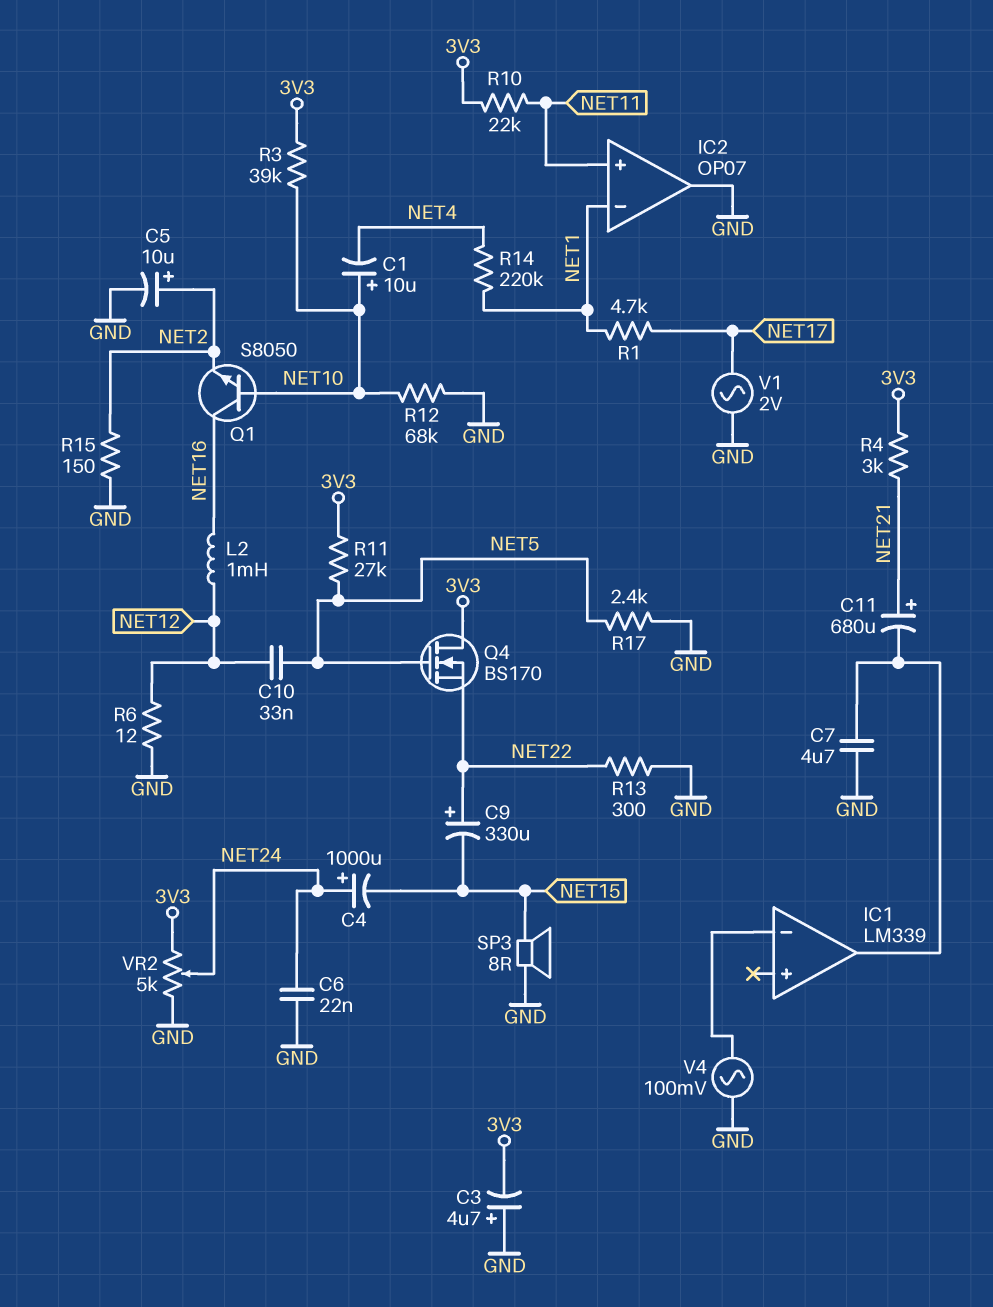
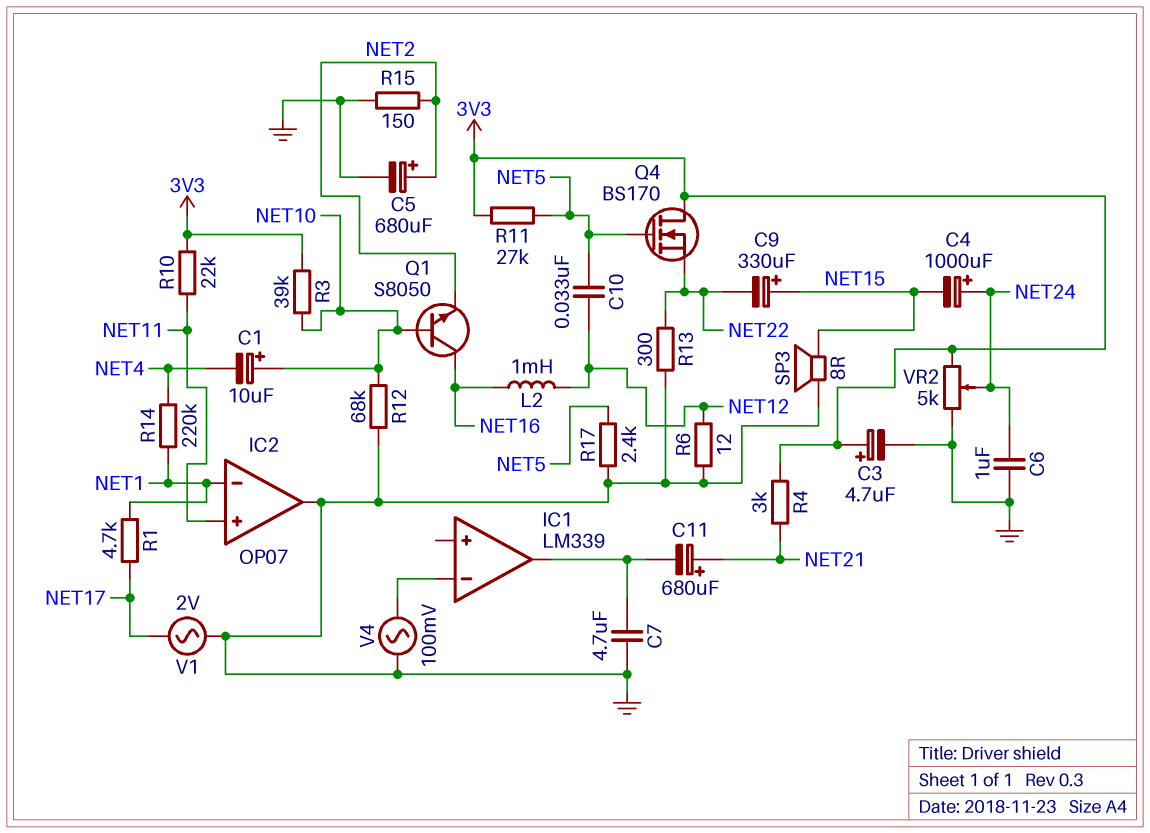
C3: 4.7uF (plus GND, minus 3V3) -> 4.7uF (plus 3V3, minus GND)
C5: 10uF (plus NET2, minus GND) -> 680uF (plus NET2, minus GND)
C6: 22nF (GND, NET24) -> 1uF (GND, NET24)
C9: 330uF (plus NET22, minus NET15) -> 330uF (plus NET15, minus NET22)

